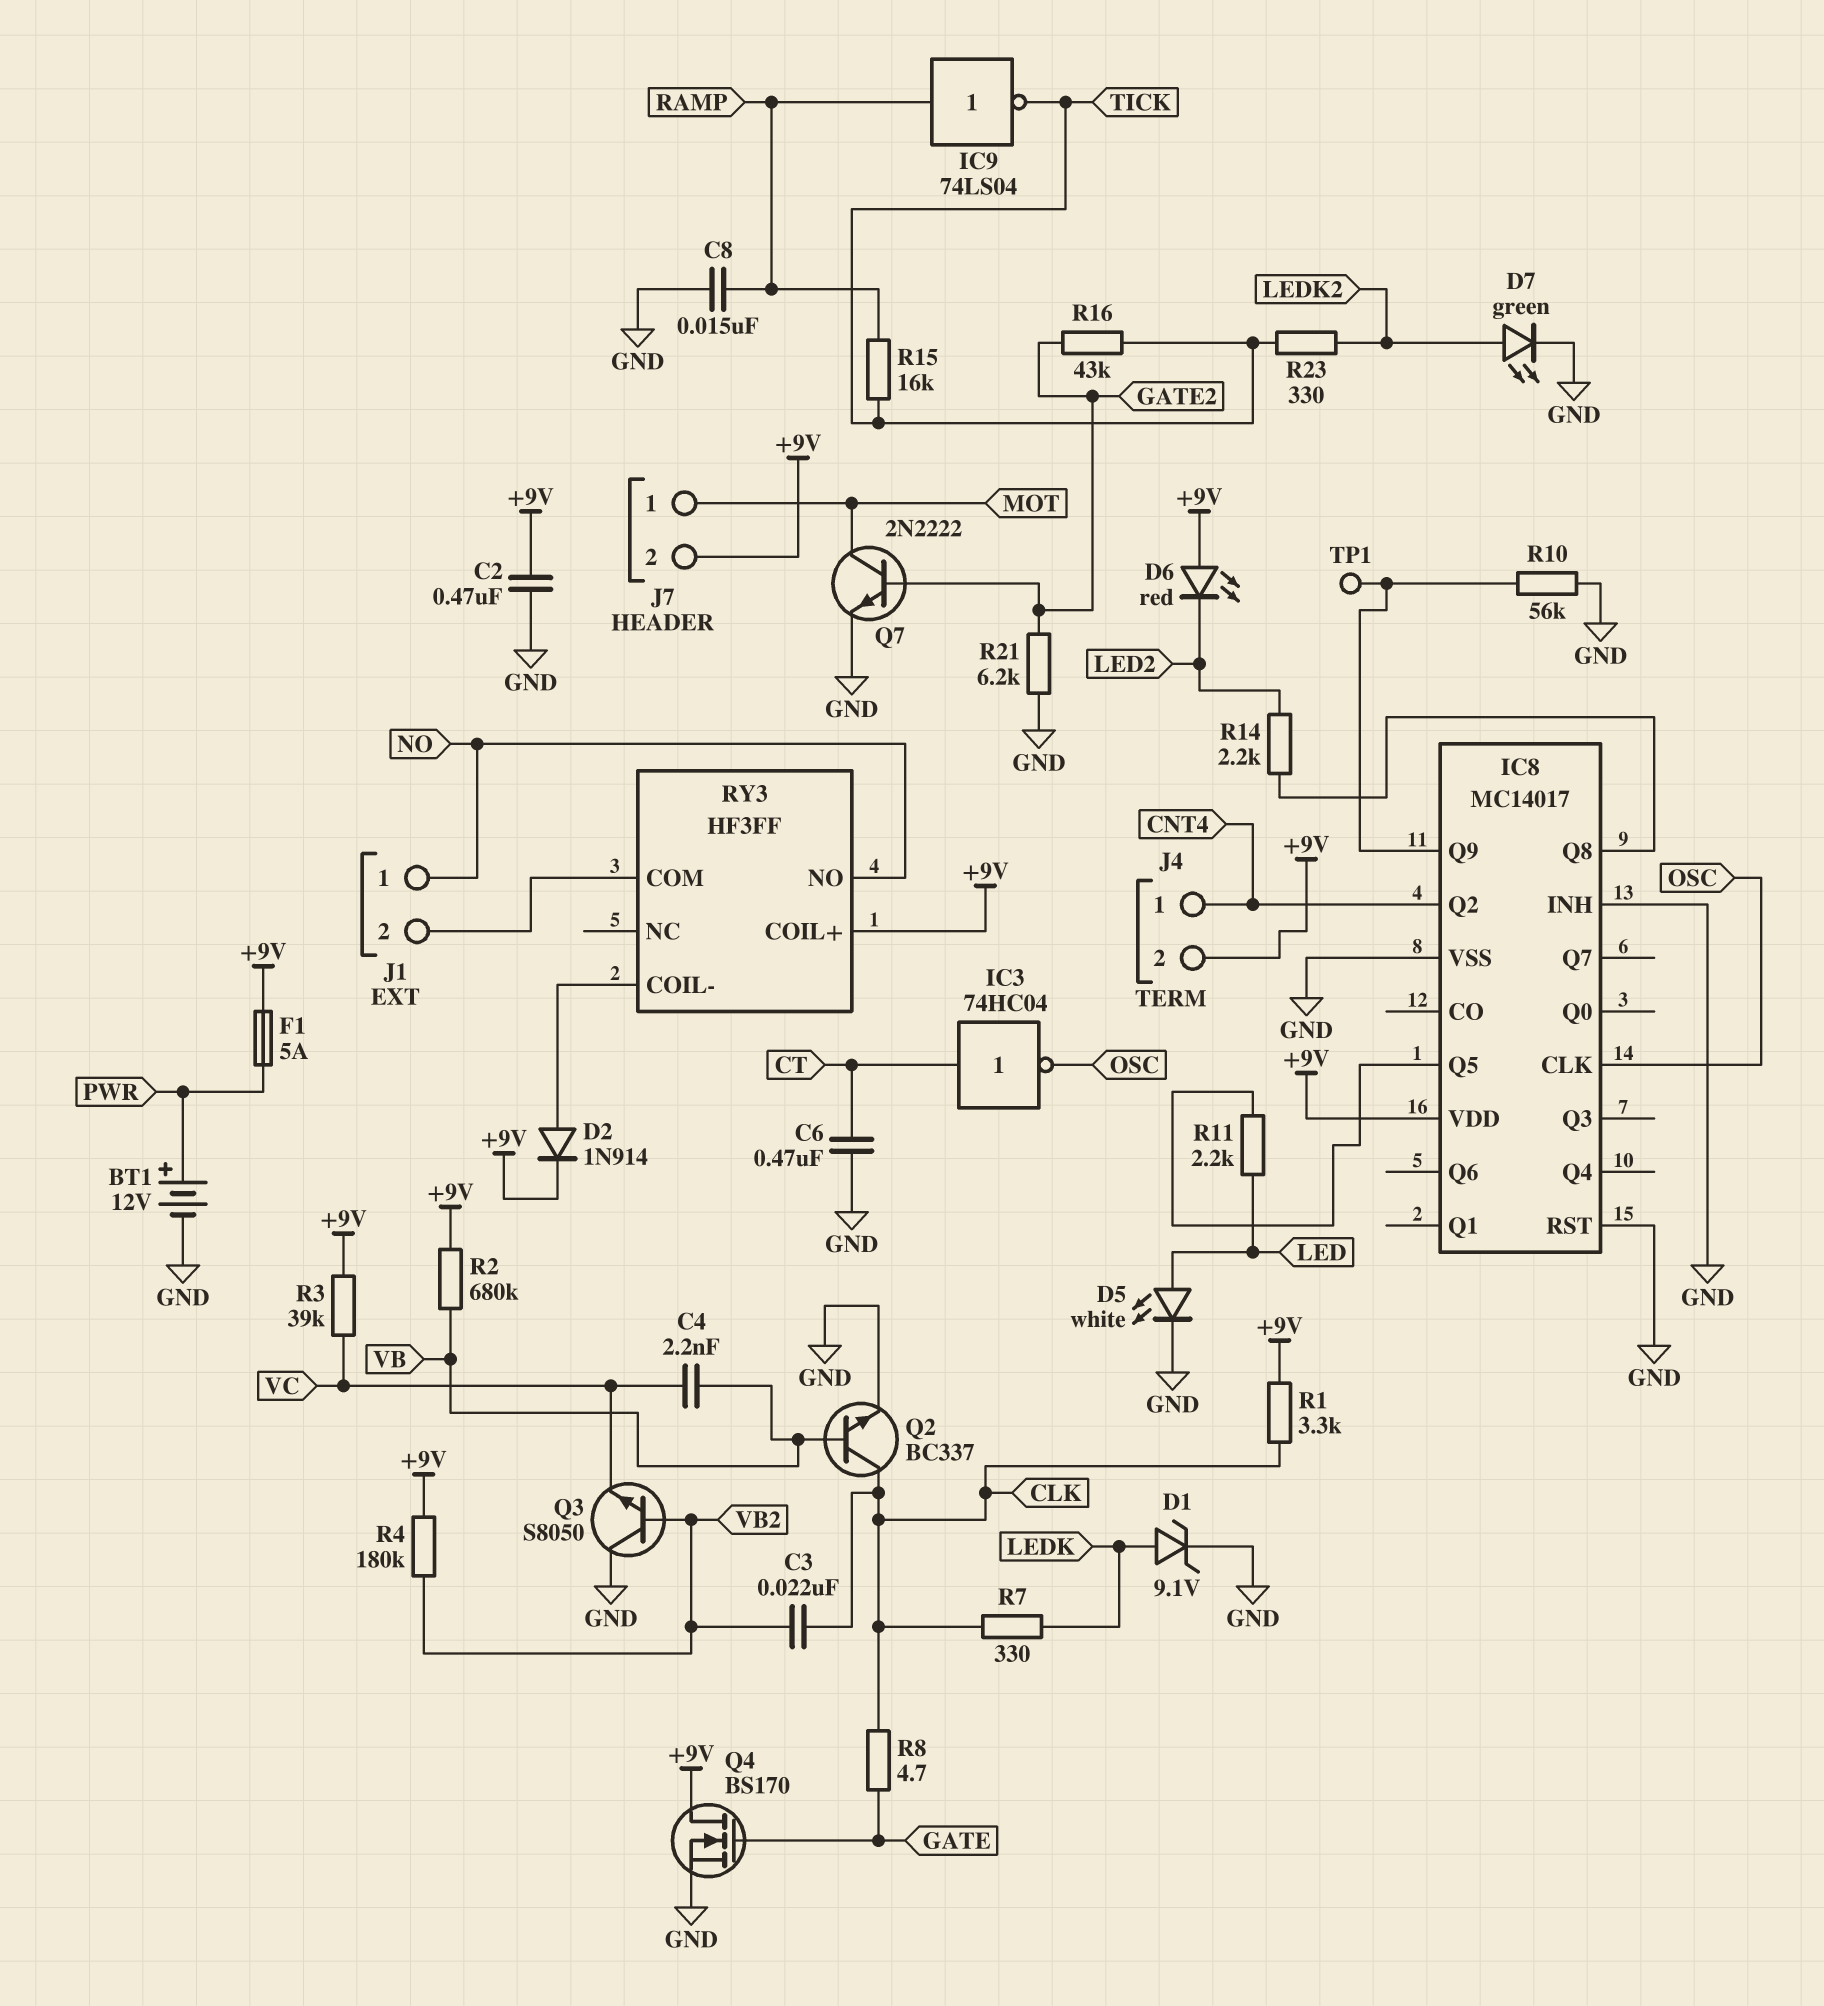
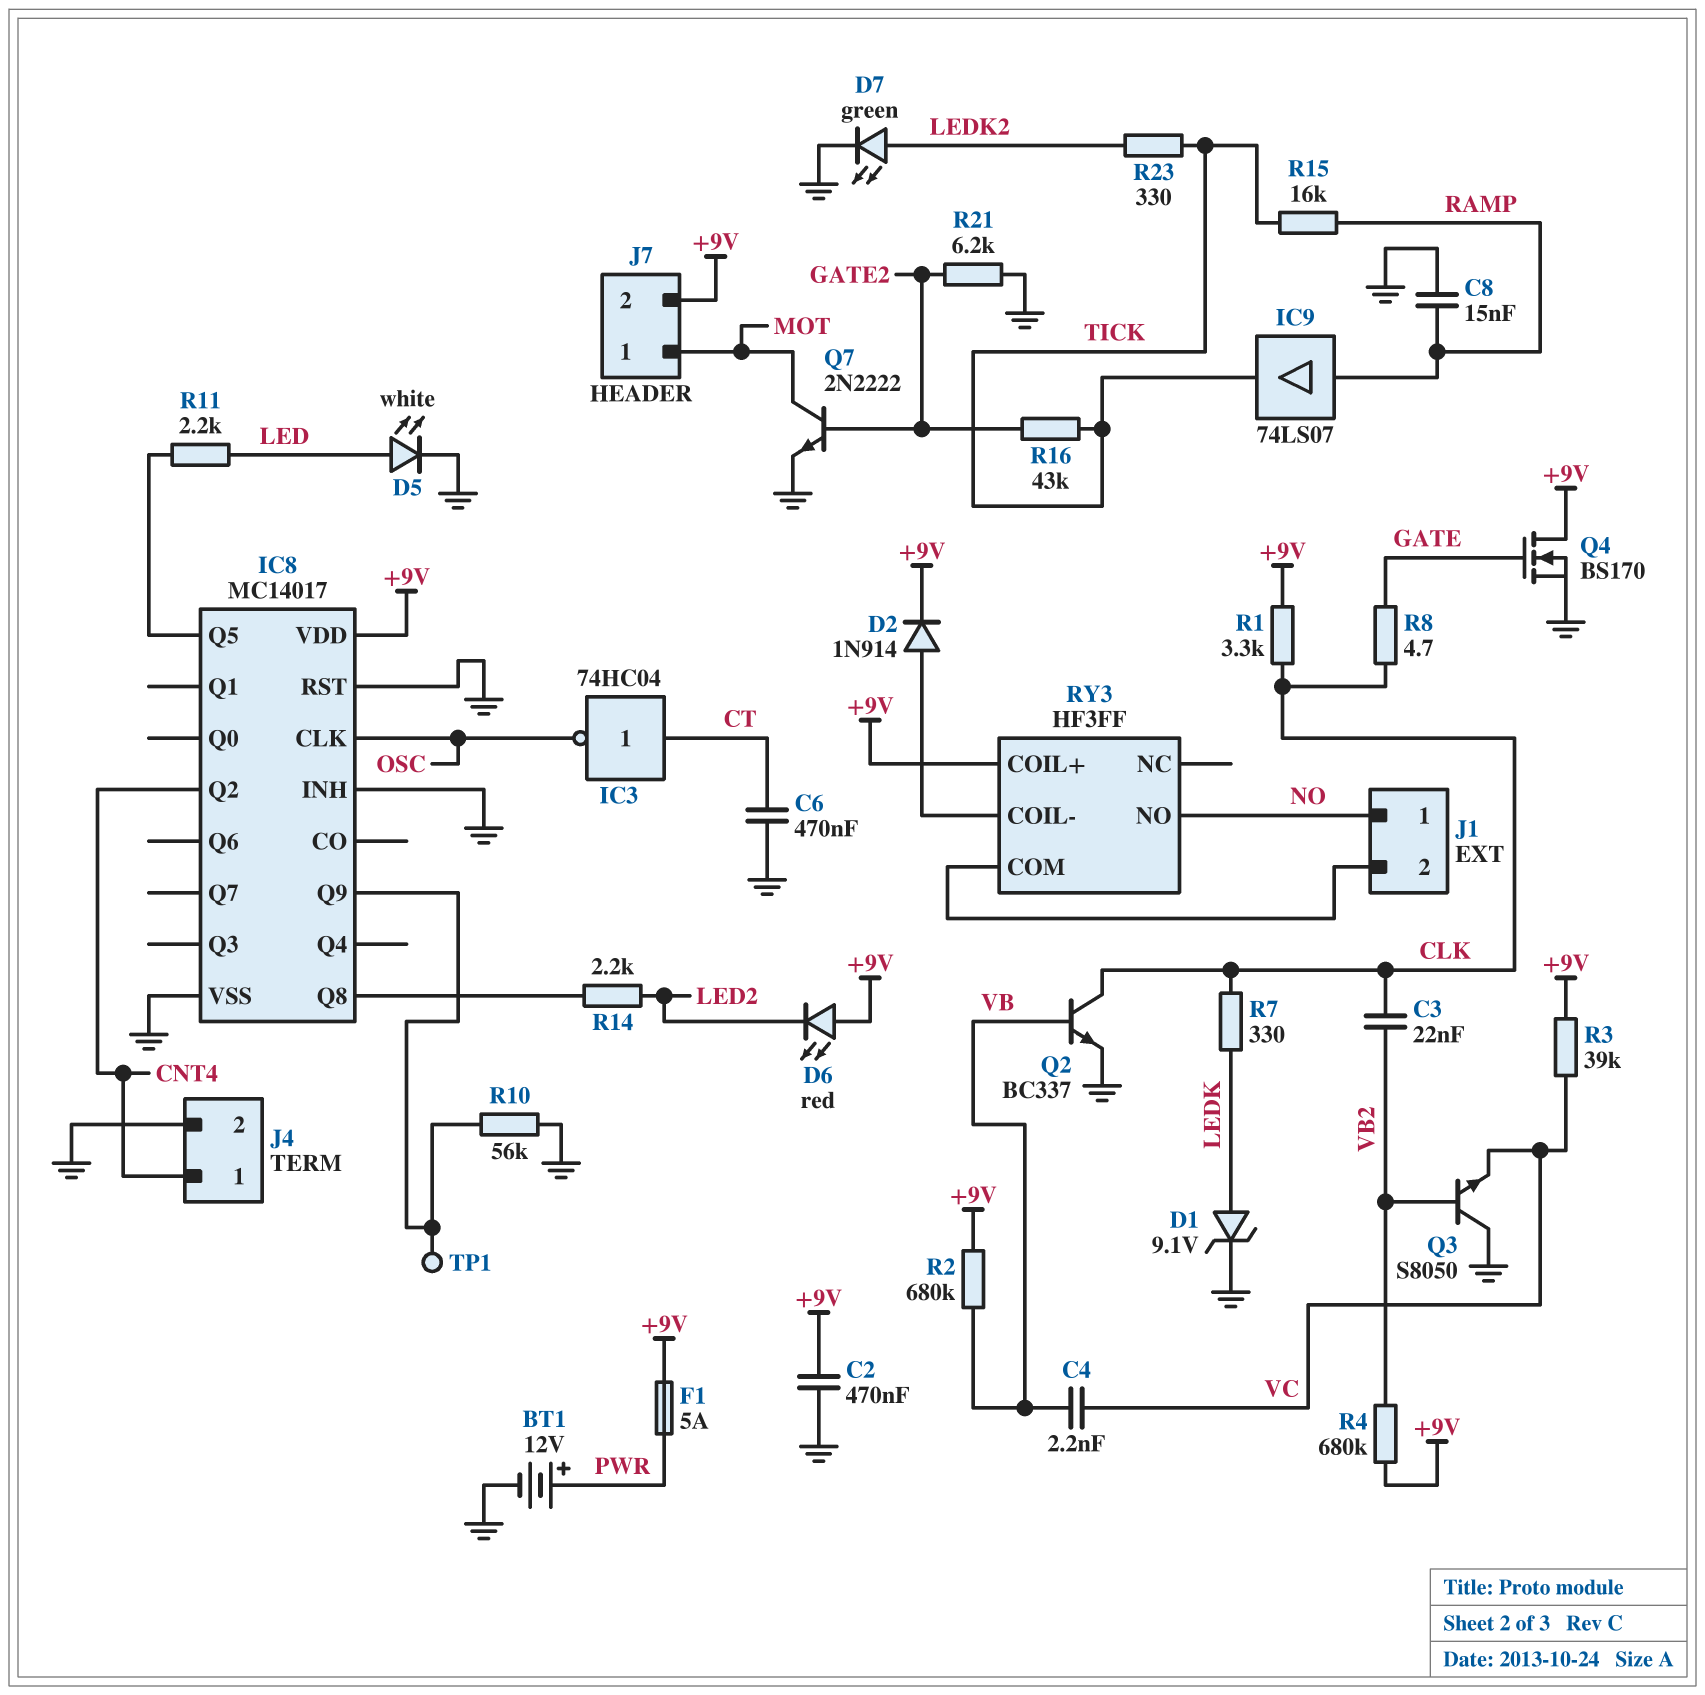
IC9: NOT 74LS04 (in RAMP, out TICK) -> buffer 74LS07 (in RAMP, out TICK)
J4 pin 2: +9V -> GND
R4: 180k (+9V, VB2) -> 680k (+9V, VB2)

